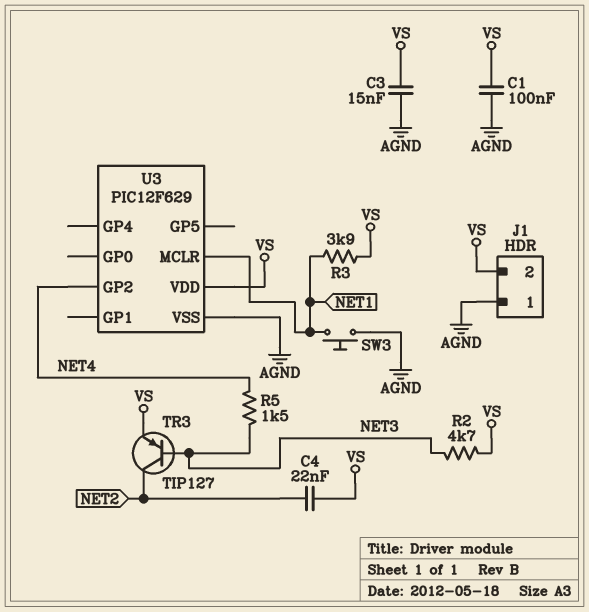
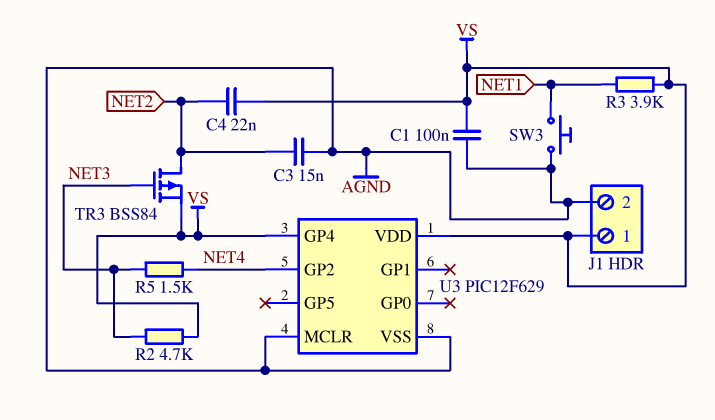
C3: 15nF (AGND, VS) -> 15nF (AGND, NET2)
J1 pin 1: AGND -> VS
J1 pin 2: VS -> AGND
TR3: PNP TIP127 (B NET3, C NET2, E VS) -> PMOS BSS84 (G NET3, D NET2, S VS)
U3 pin GP4: none -> VS
U3 pin MCLR: NET1 -> AGND

